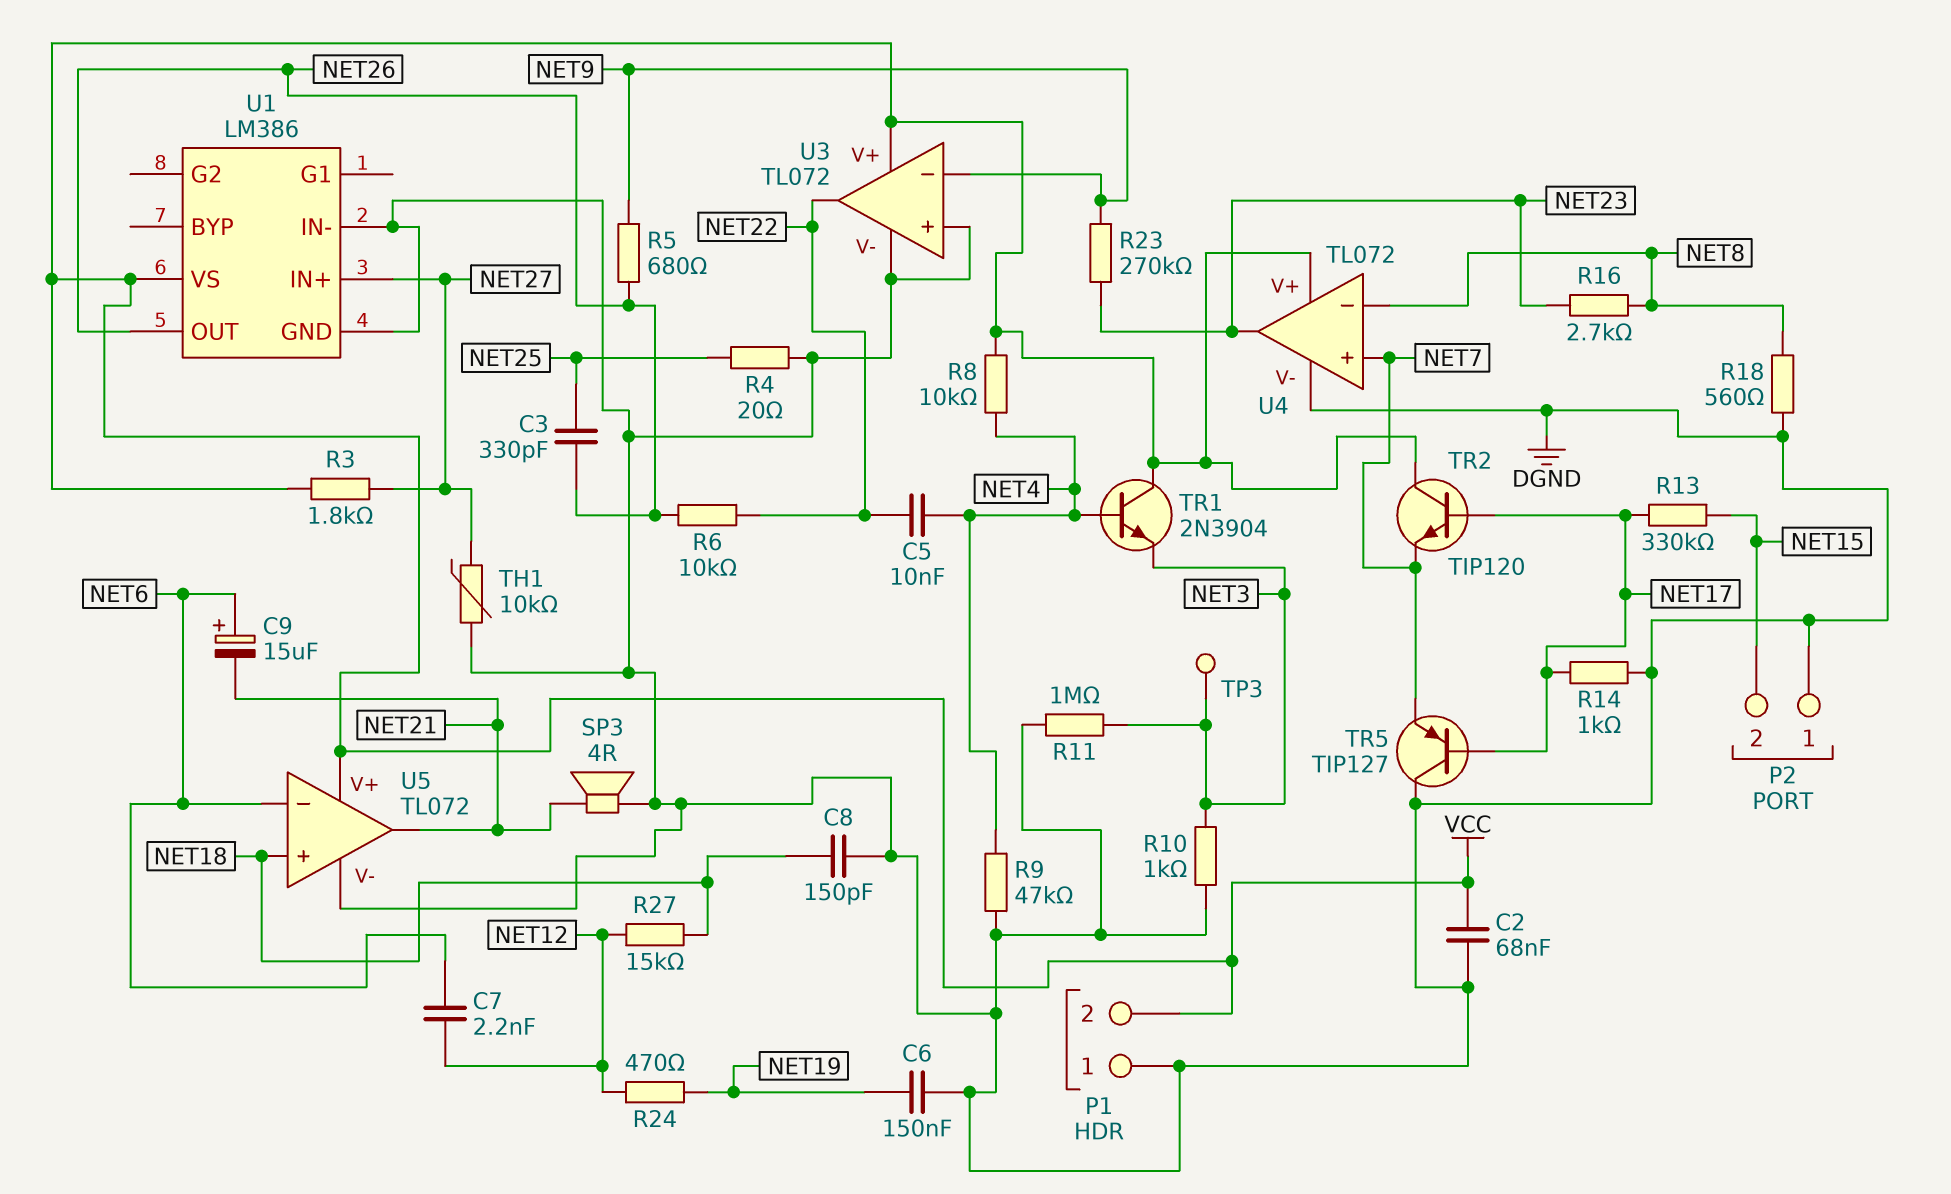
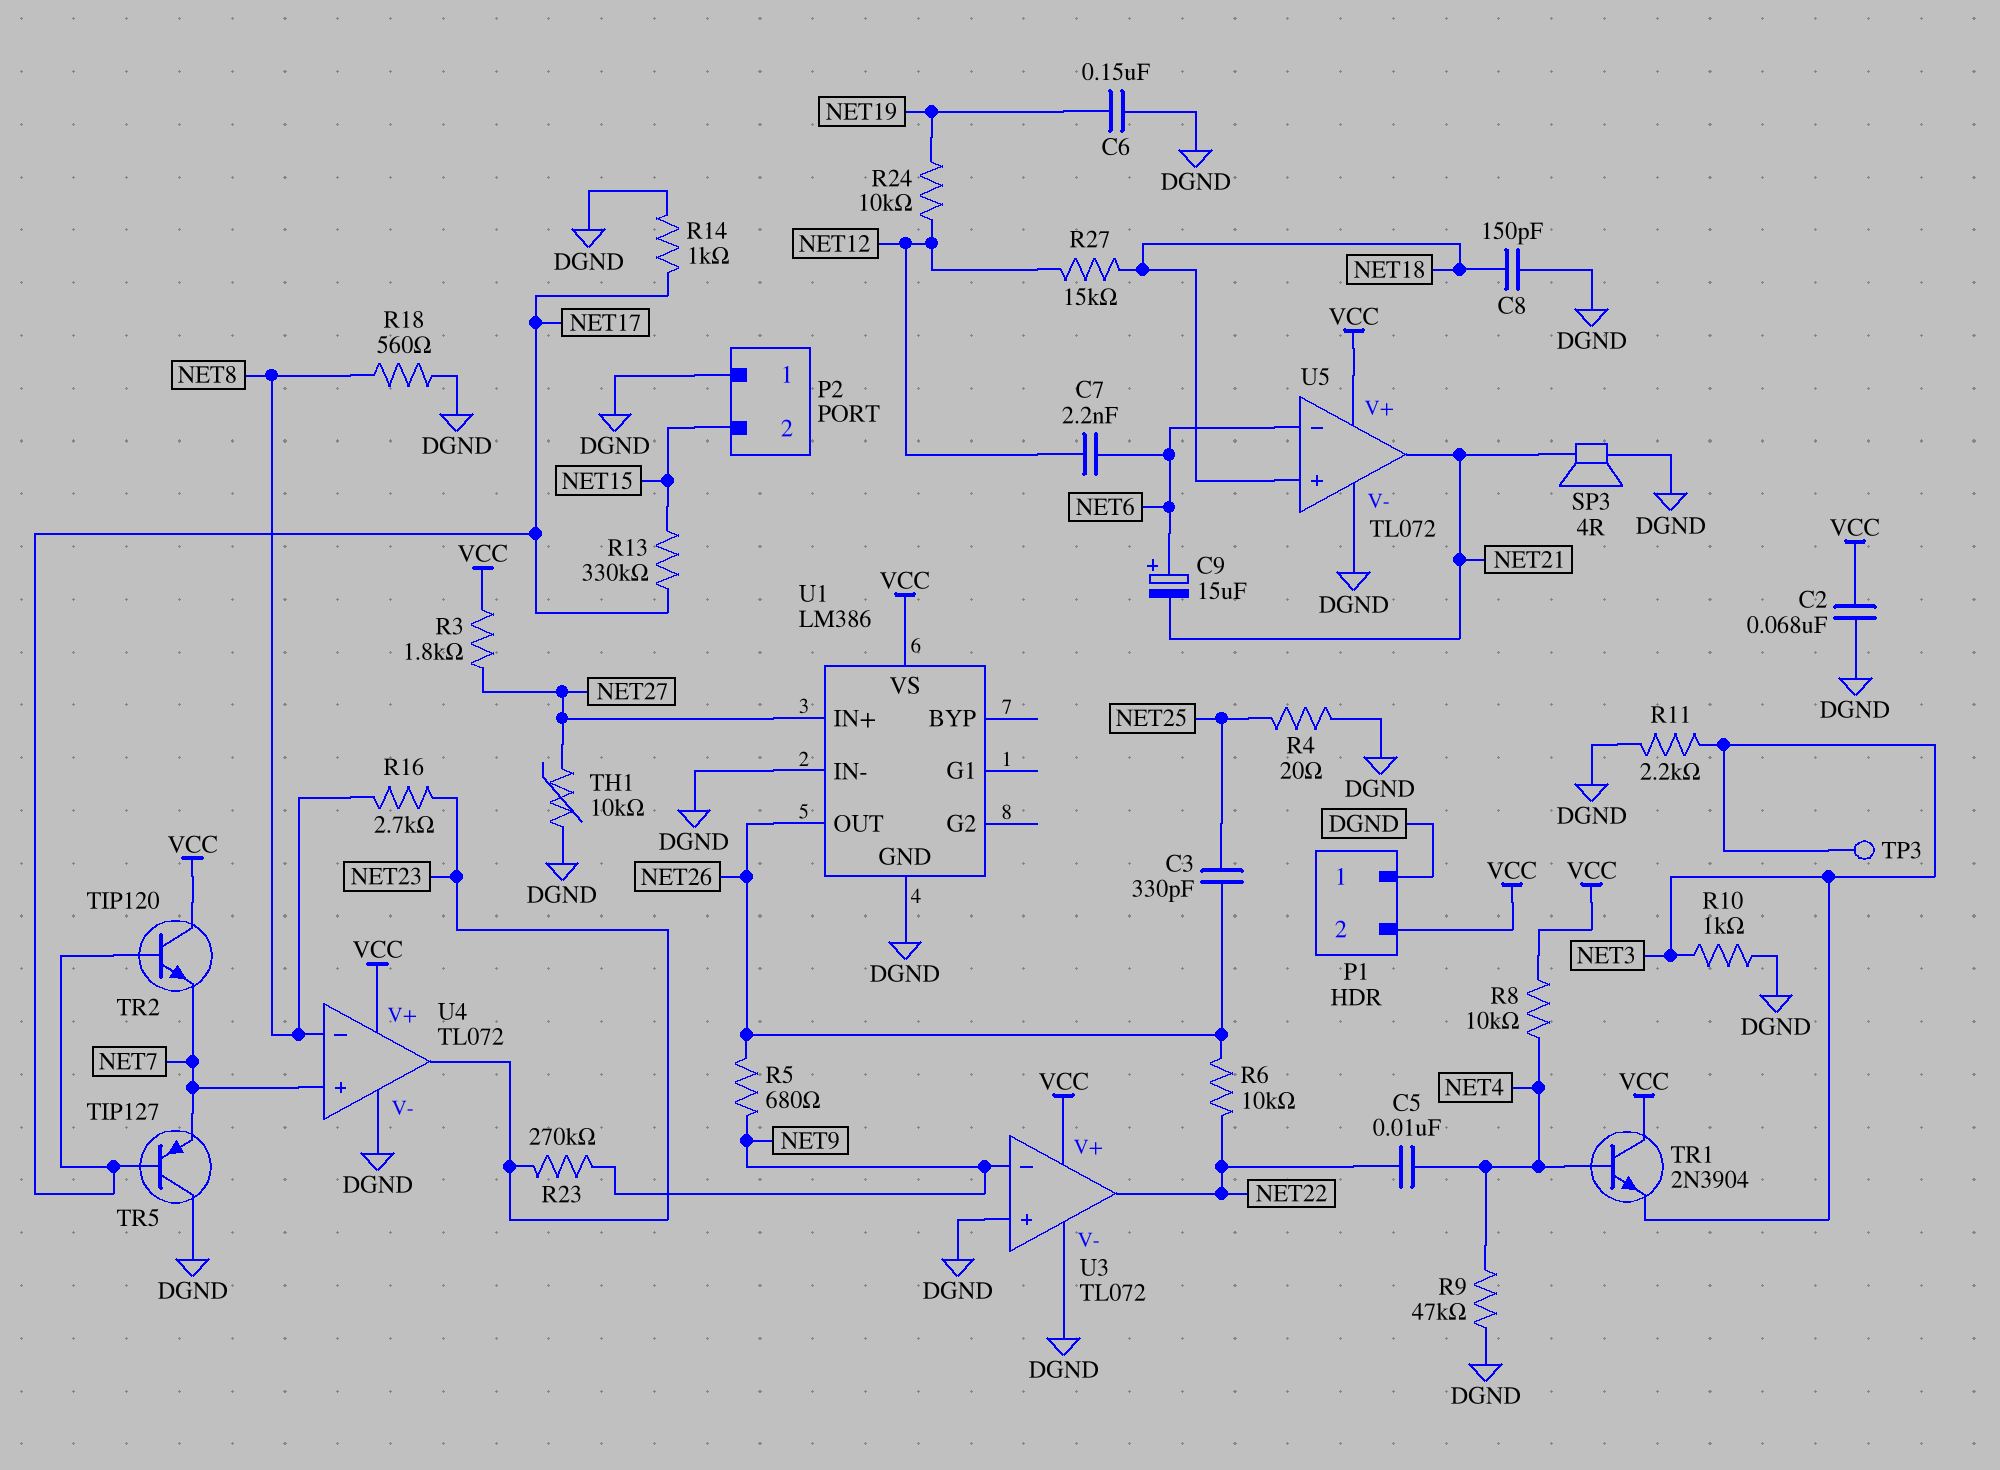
R11: 1M (DGND, NET3) -> 2.2k (DGND, NET3)
R24: 470 (NET12, NET19) -> 10k (NET12, NET19)

